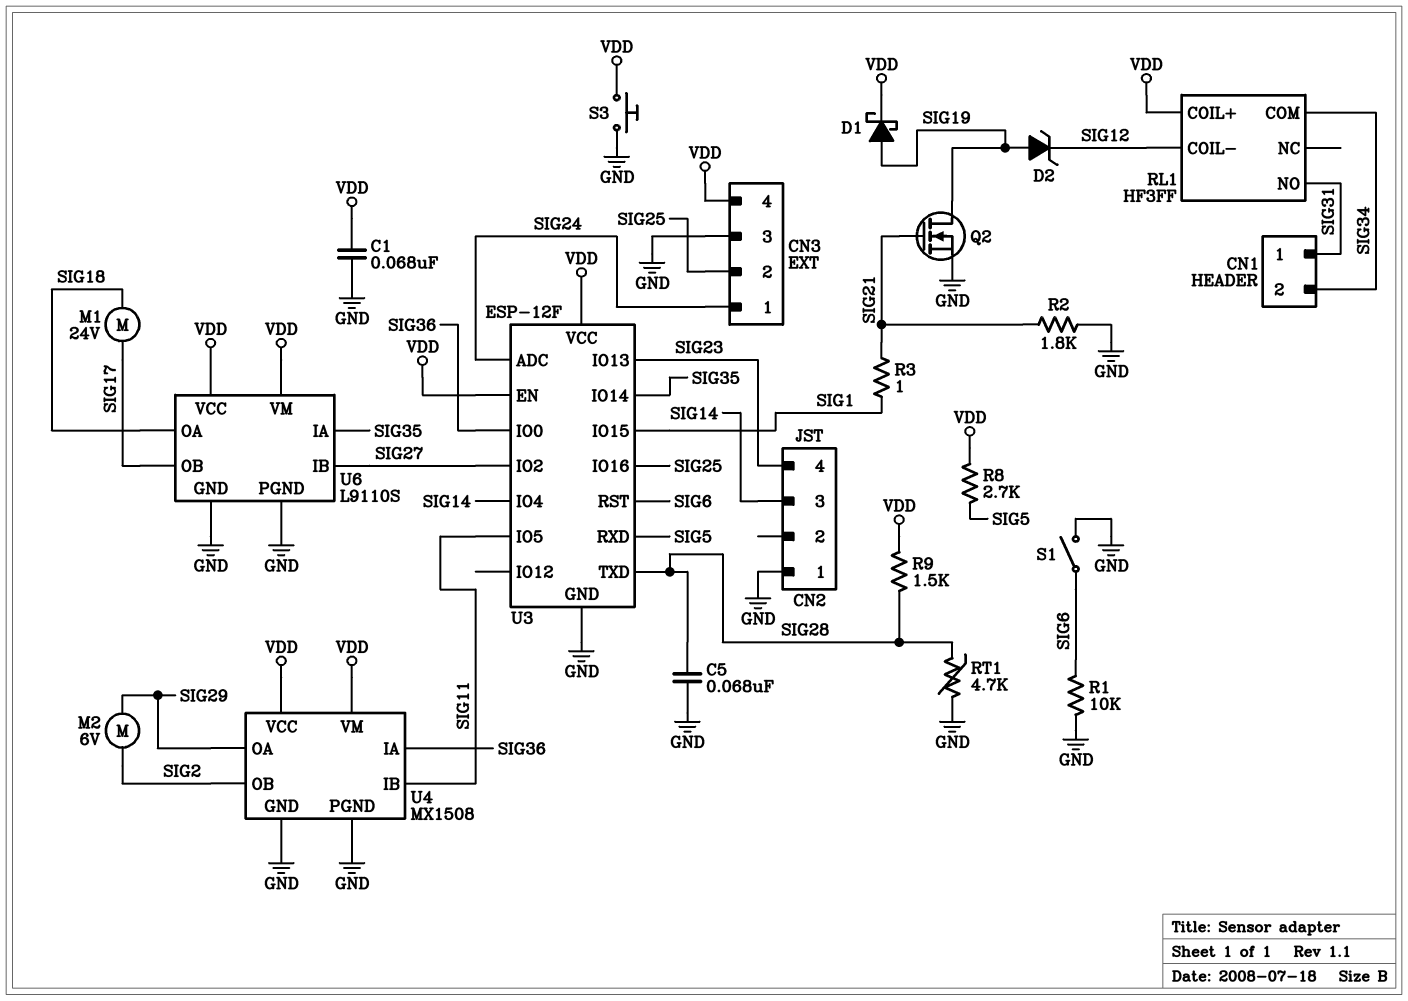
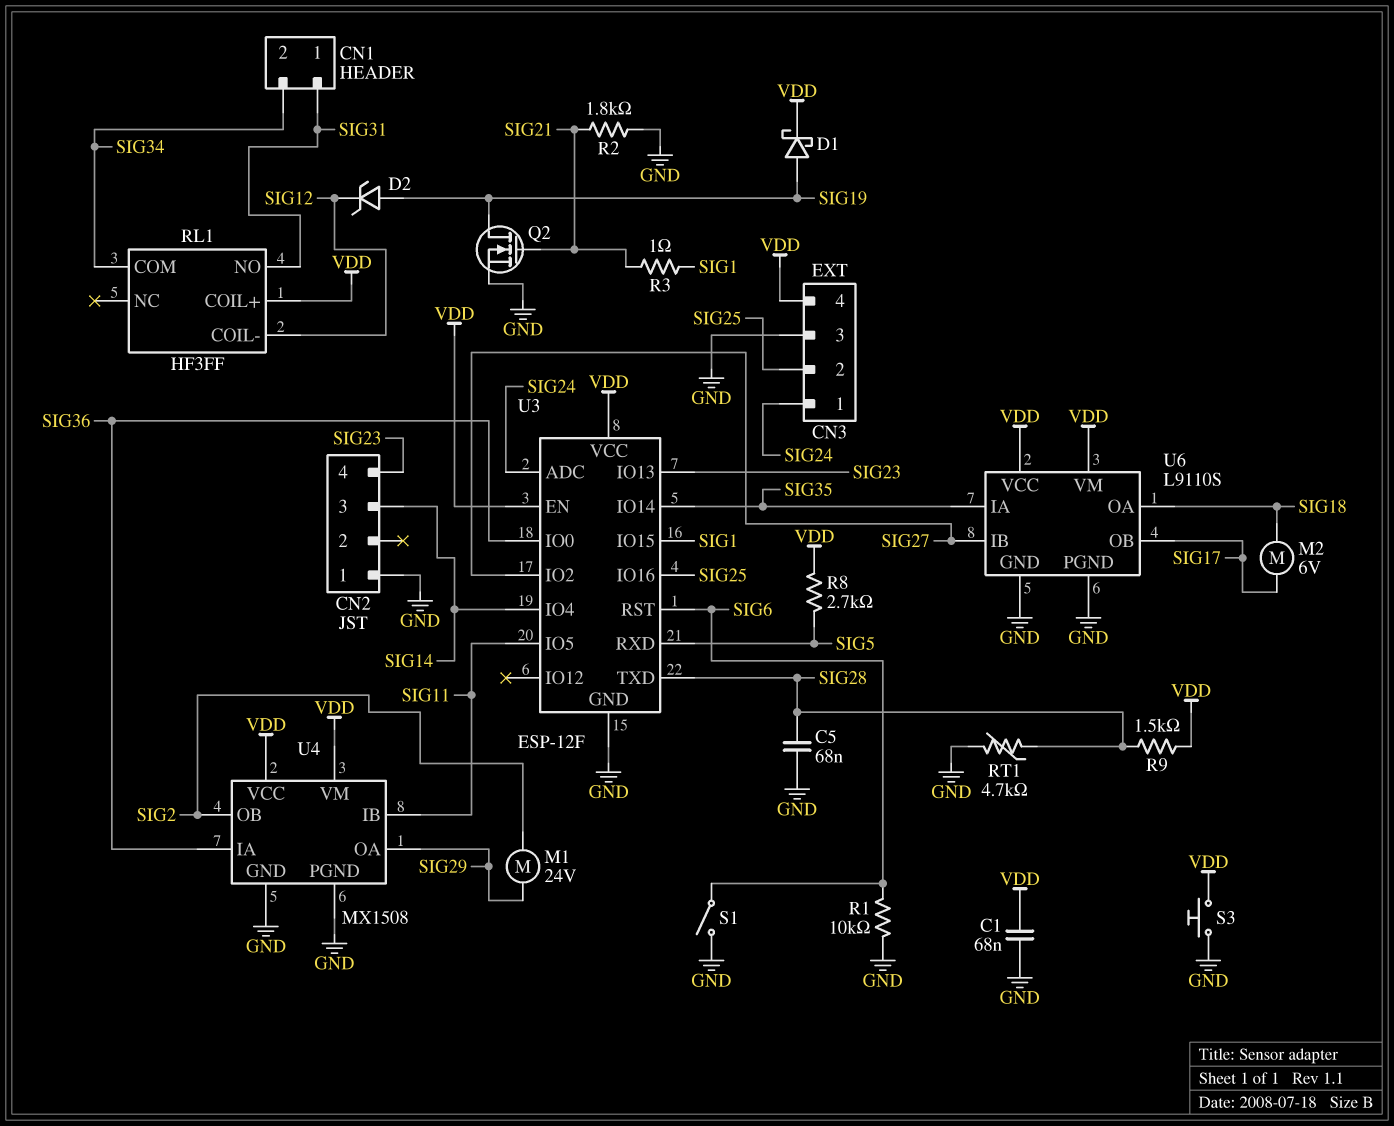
M1: motor 24V (SIG17, SIG18) -> motor 24V (SIG2, SIG29)
M2: motor 6V (SIG2, SIG29) -> motor 6V (SIG17, SIG18)

